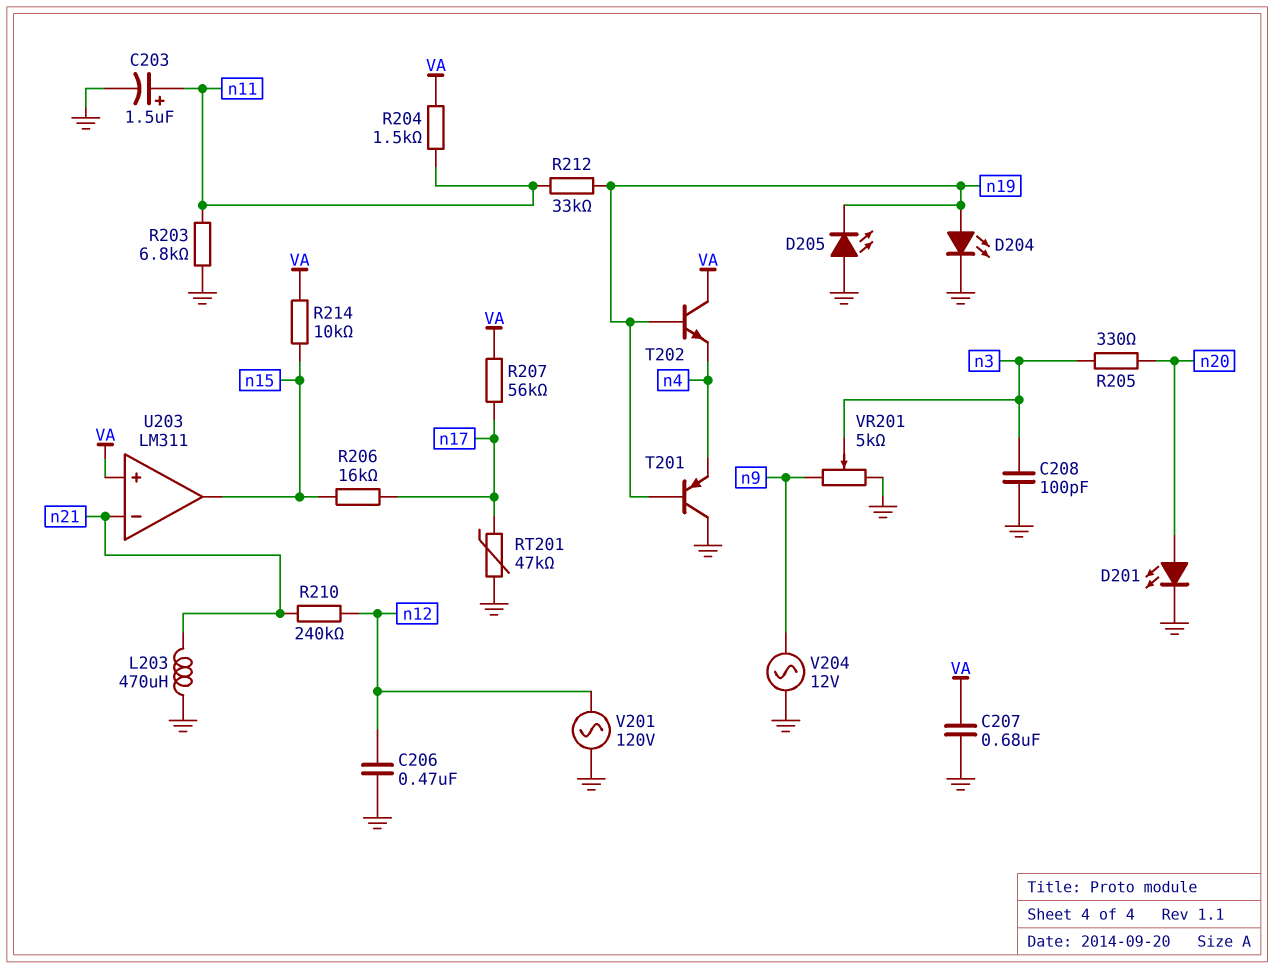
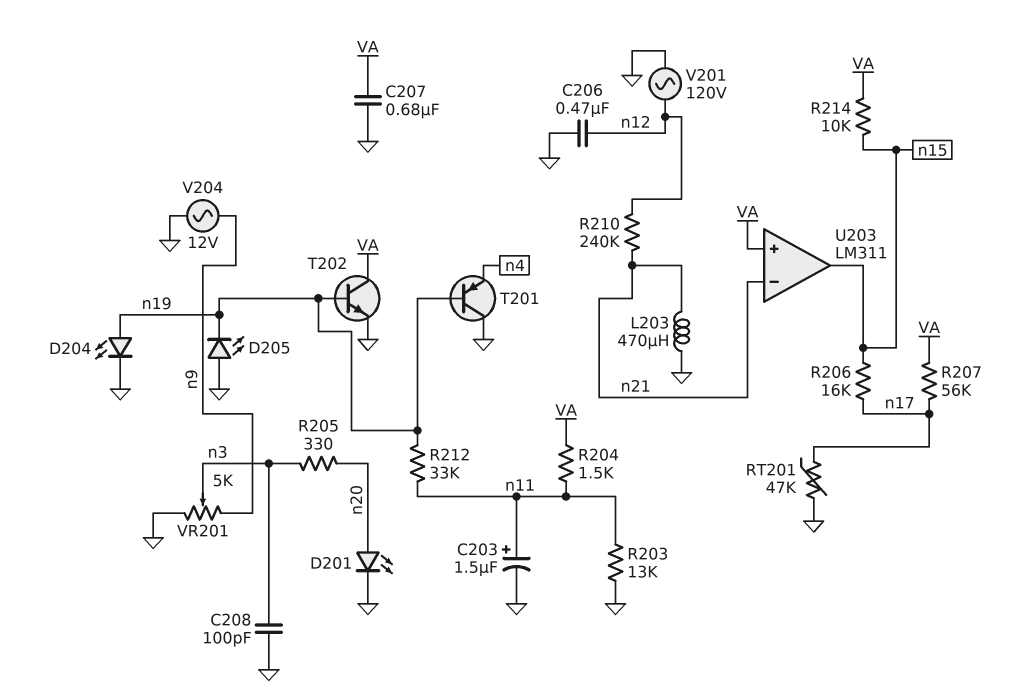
R203: 6.8k (GND, n11) -> 13k (GND, n11)
T202: NPN (B n19, C VA, E n4) -> NPN (B n19, C VA, E GND)

